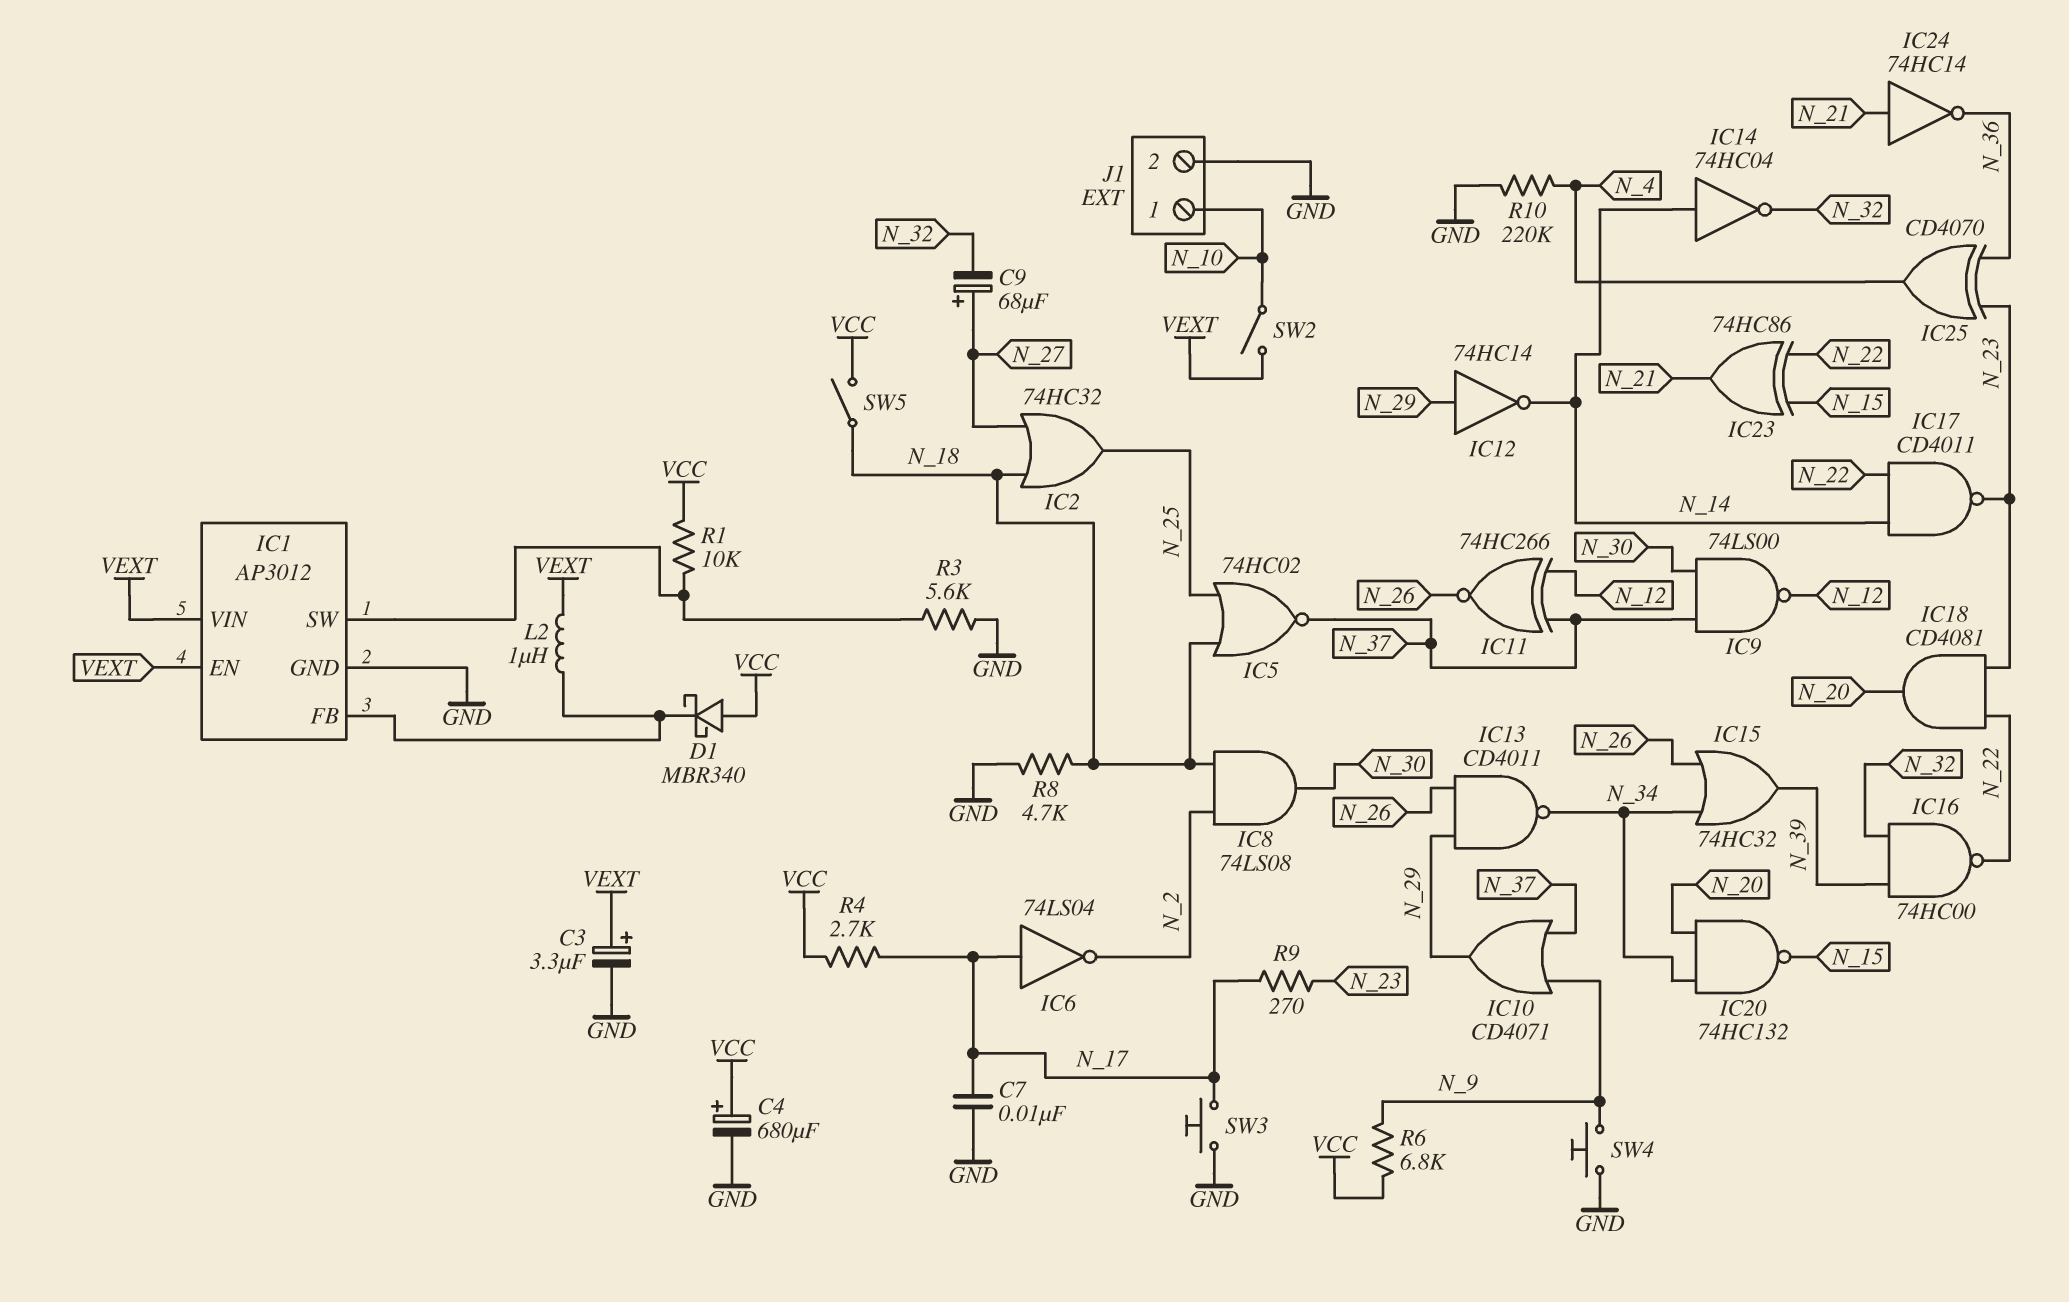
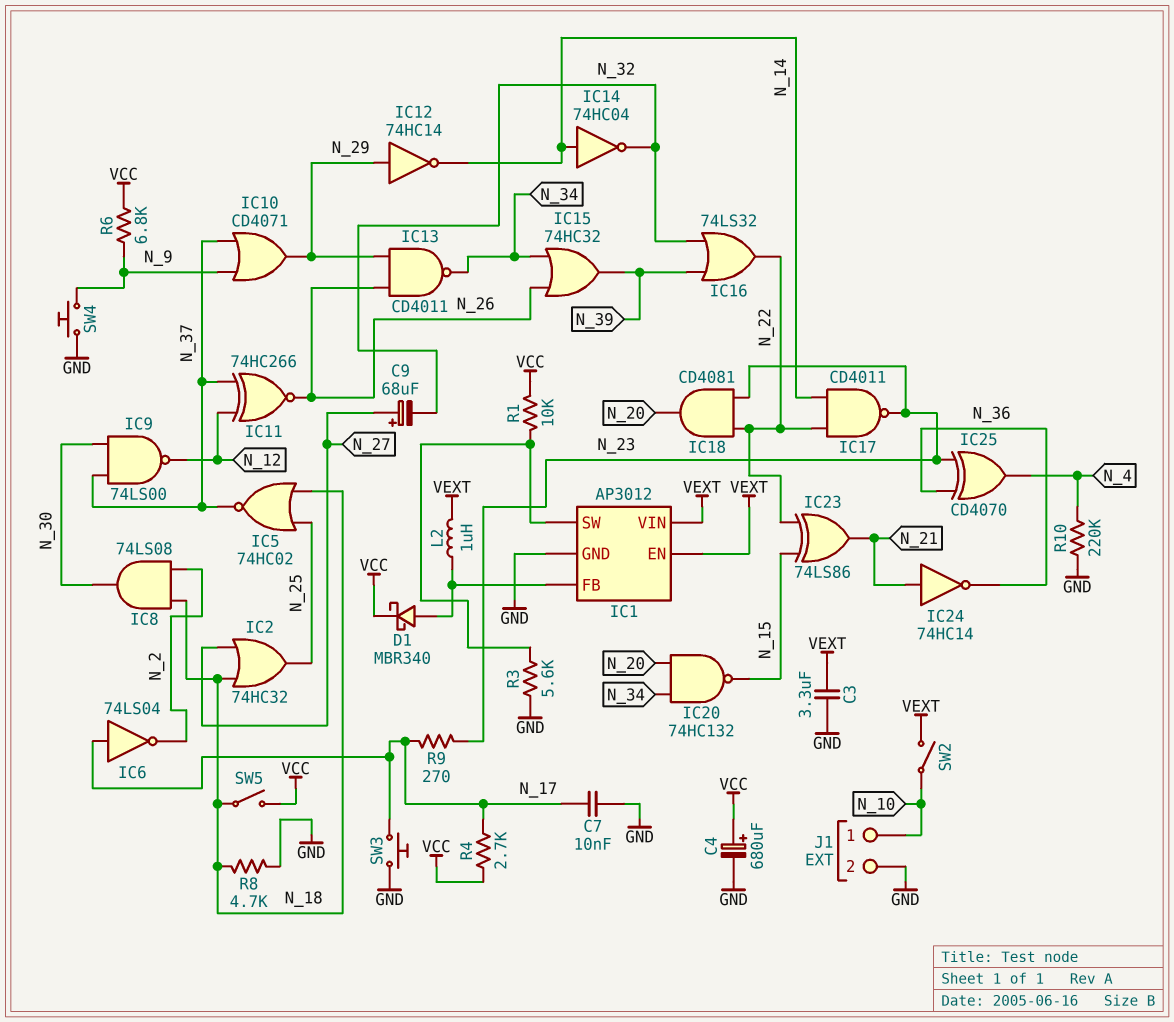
C3: 3.3uF (plus VEXT, minus GND) -> 3.3uF (GND, VEXT)
D1: schottky MBR340 (A VCC, K IC1/FB) -> schottky MBR340 (A IC1/FB, K VCC)
IC16: NAND 74HC00 (in N_32, in N_39, out N_22) -> OR 74LS32 (in N_32, in N_39, out N_22)
IC23: XOR 74HC86 (in N_15, in N_22, out N_21) -> XOR 74LS86 (in N_15, in N_22, out N_21)

